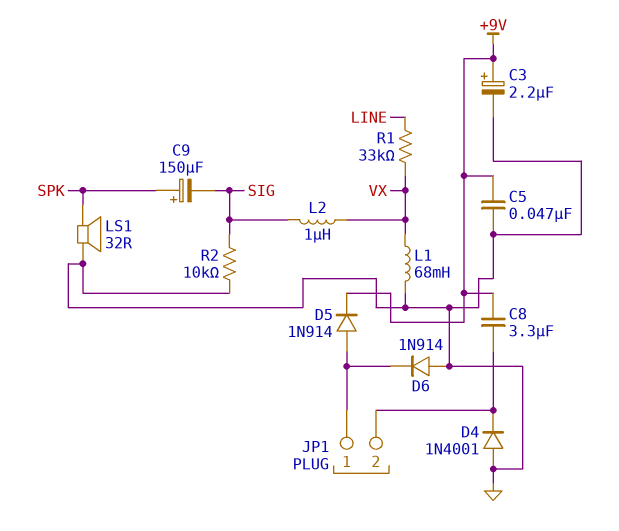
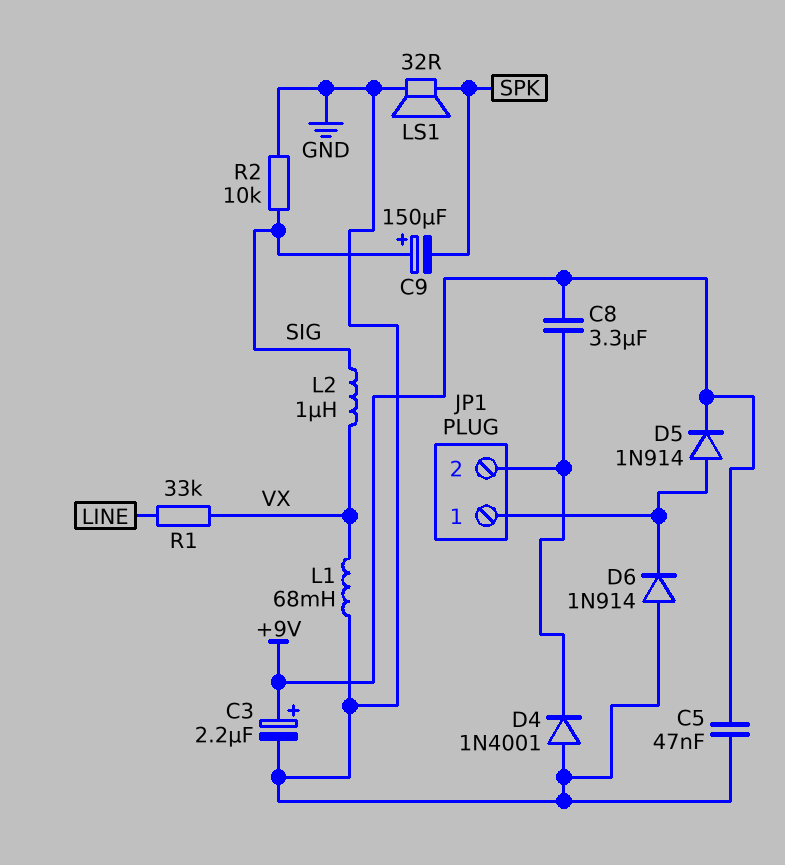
C9: 150uF (plus SPK, minus SIG) -> 150uF (plus SIG, minus SPK)

